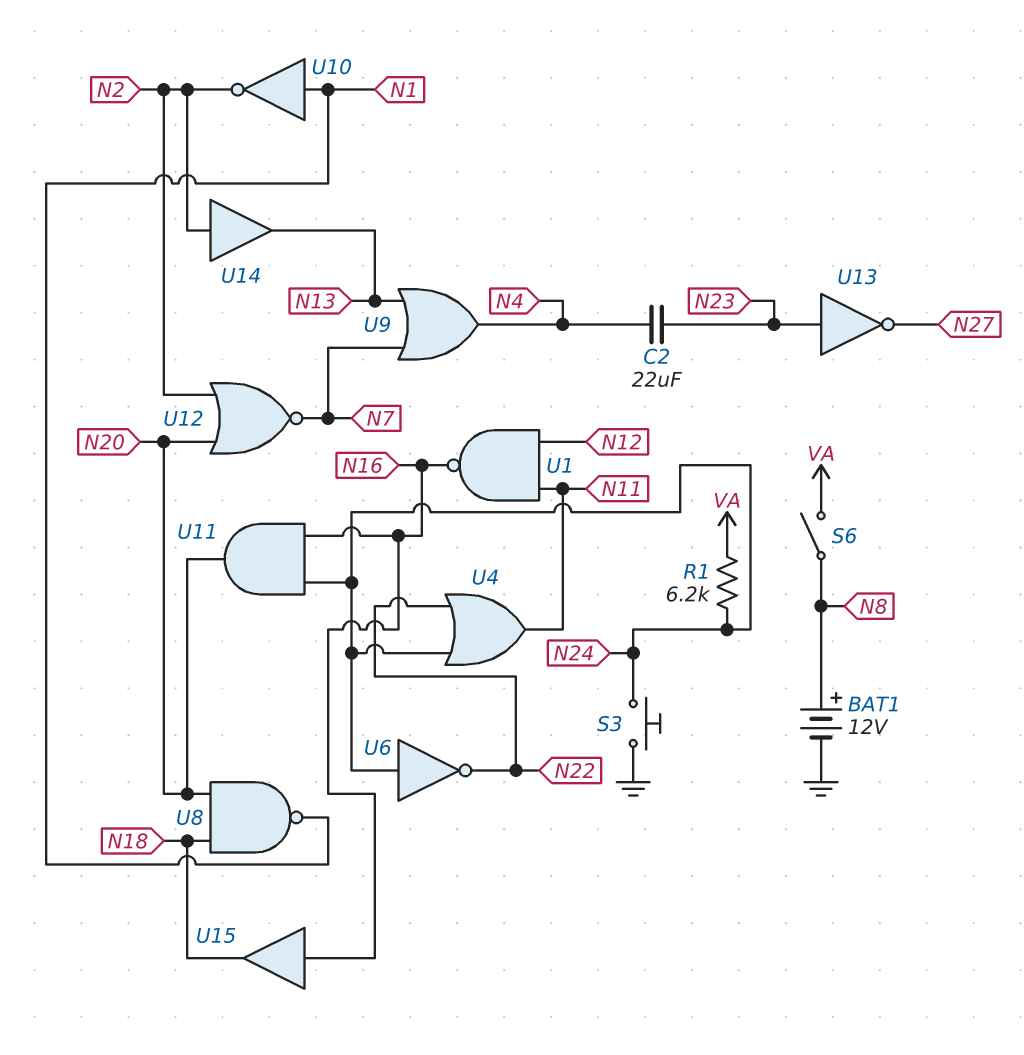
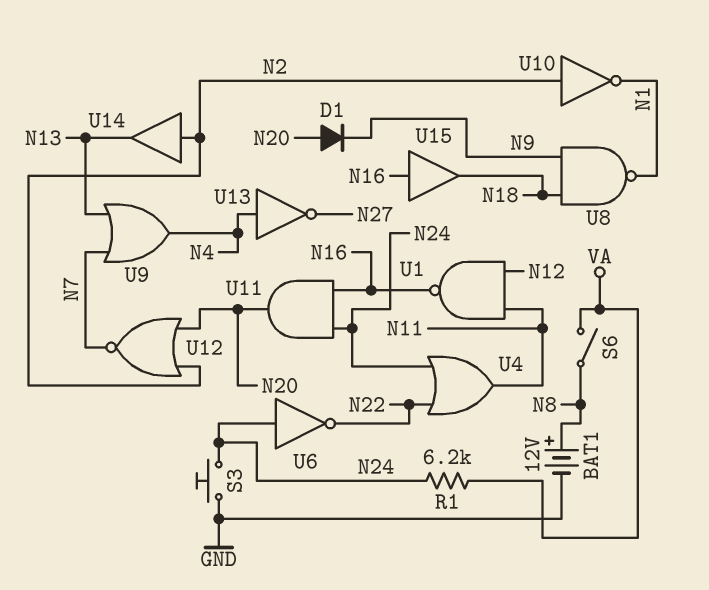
C2: 22uF (N4, N23) -> none
D1: none -> diode (A N20, K N9)
U8: NAND (in N18, in N20, out N1) -> NAND (in N9, in N18, out N1)
U10: NOT (in N1, out N2) -> NOT (in N2, out N1)
U13: NOT (in N23, out N27) -> NOT (in N4, out N27)

